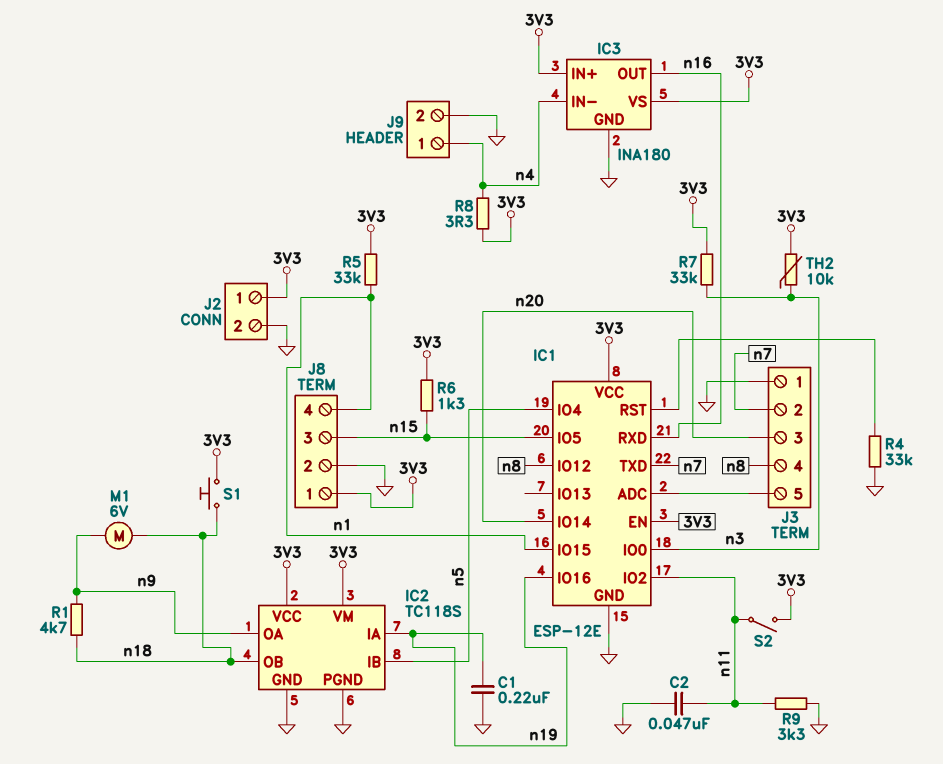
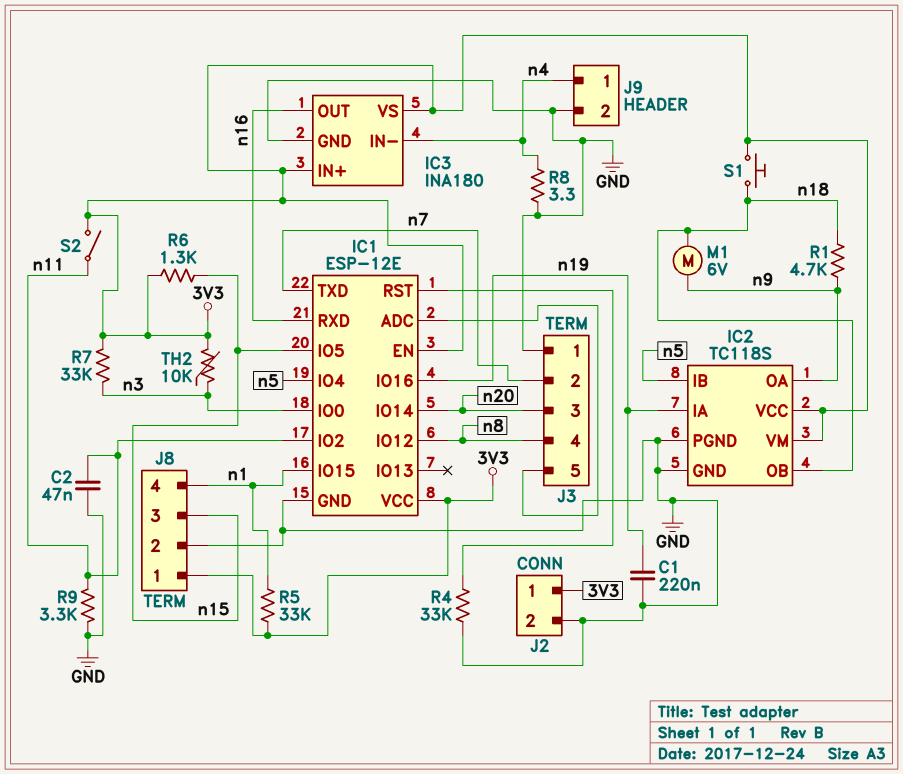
R8: 3.3 (3V3, n4) -> 3.3 (GND, n4)

